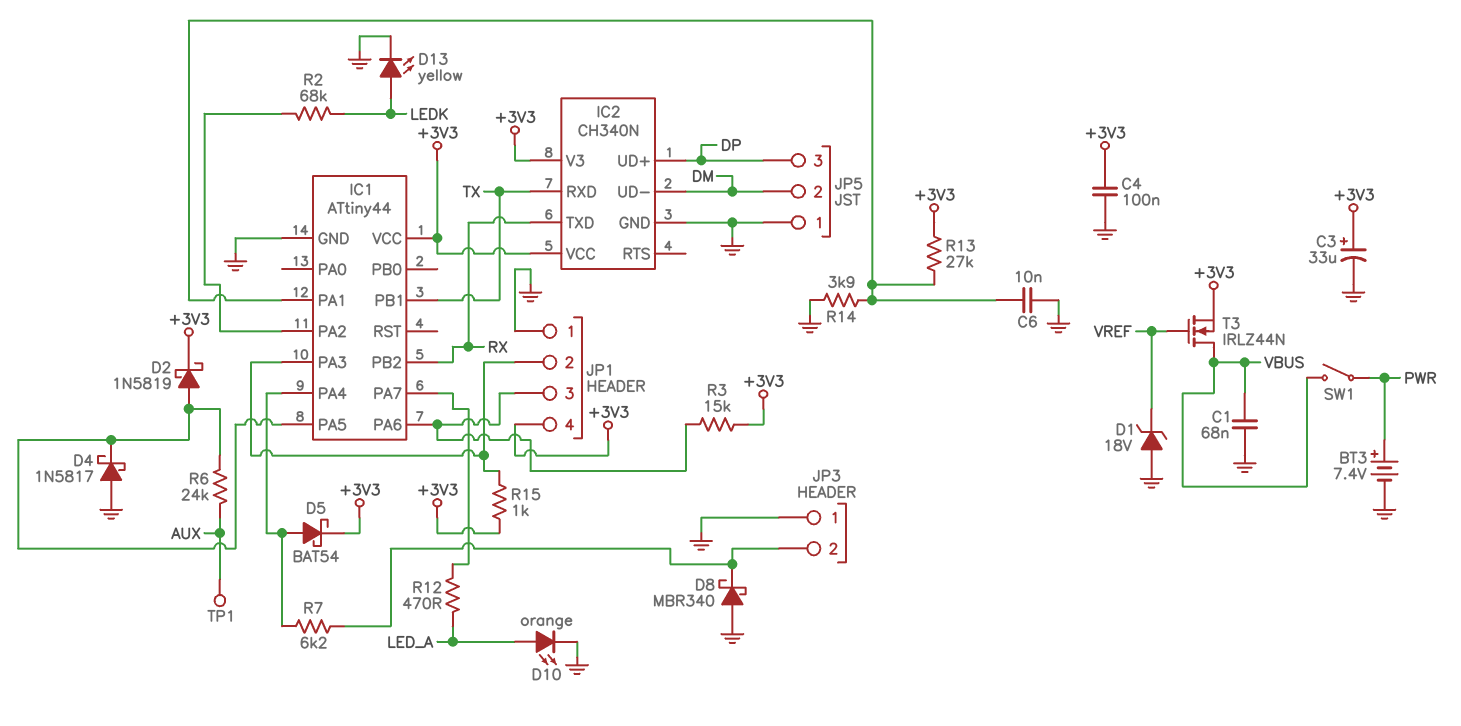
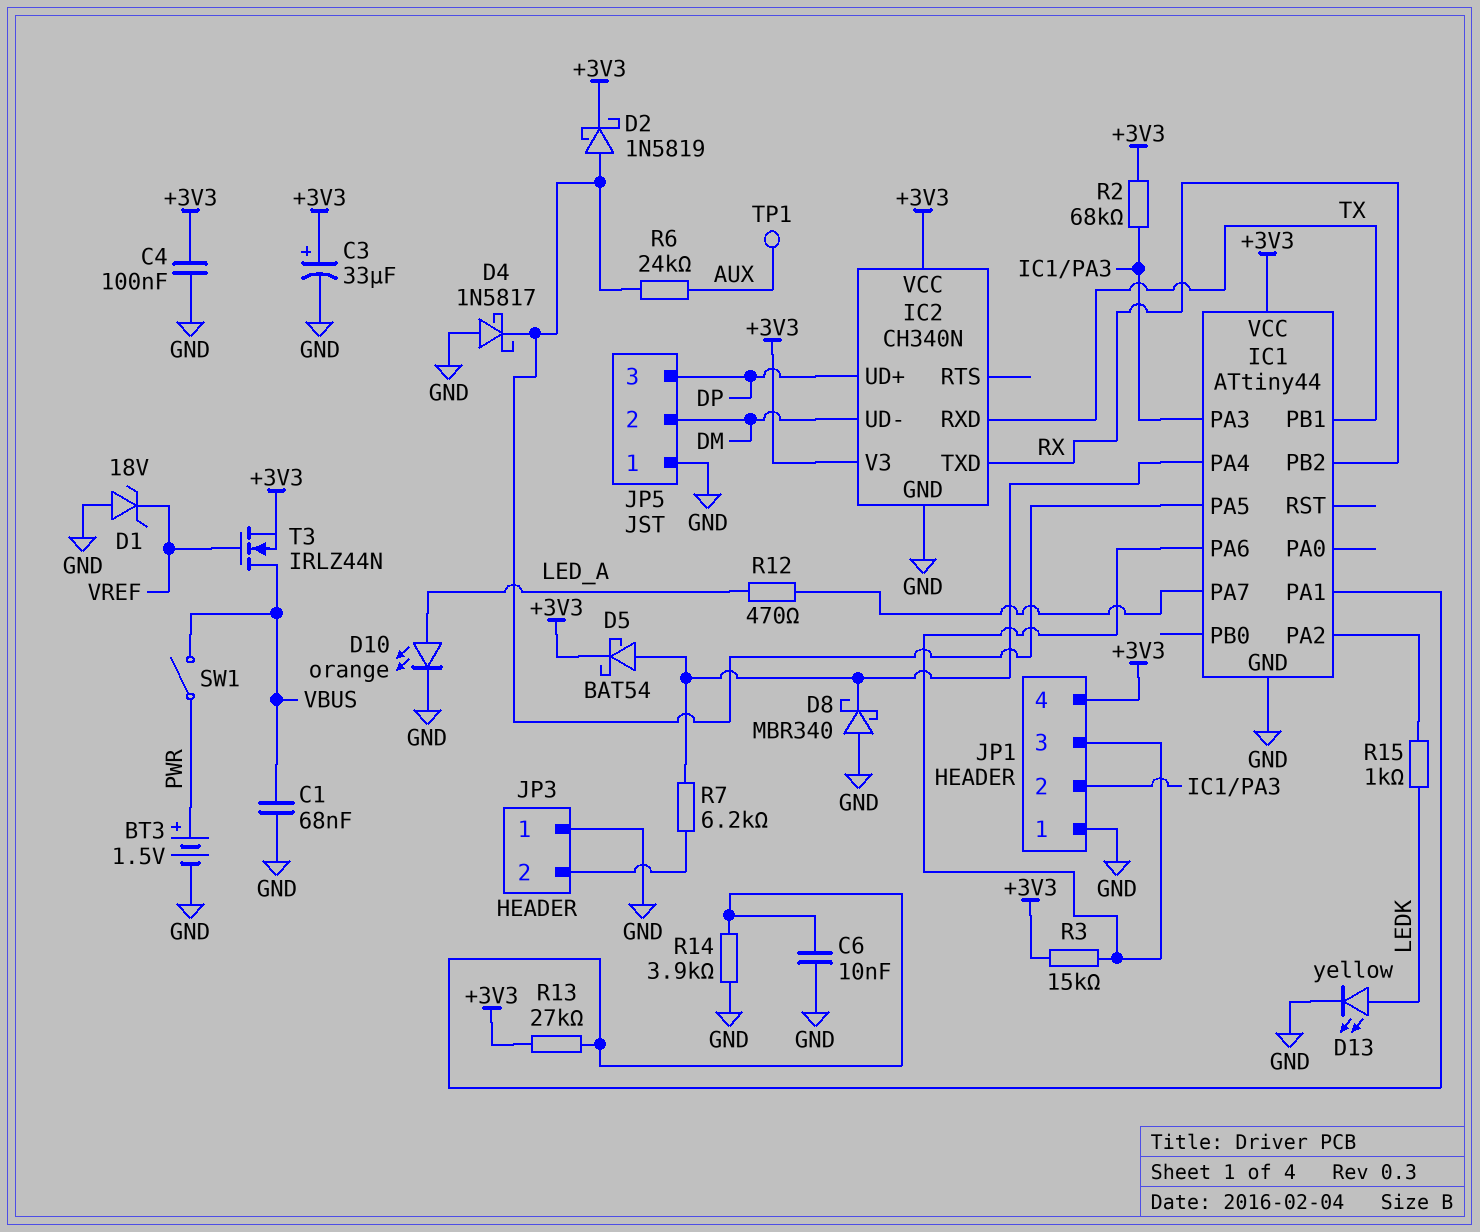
BT3: 7.4V (plus PWR, minus GND) -> 1.5V (plus PWR, minus GND)
D8: schottky MBR340 (A GND, K JP3/2) -> schottky MBR340 (A GND, K IC1/PA4)
R2: 68k (IC1/PA2, LEDK) -> 68k (+3V3, IC1/PA3)
R15: 1k (+3V3, IC1/PA3) -> 1k (IC1/PA2, LEDK)

